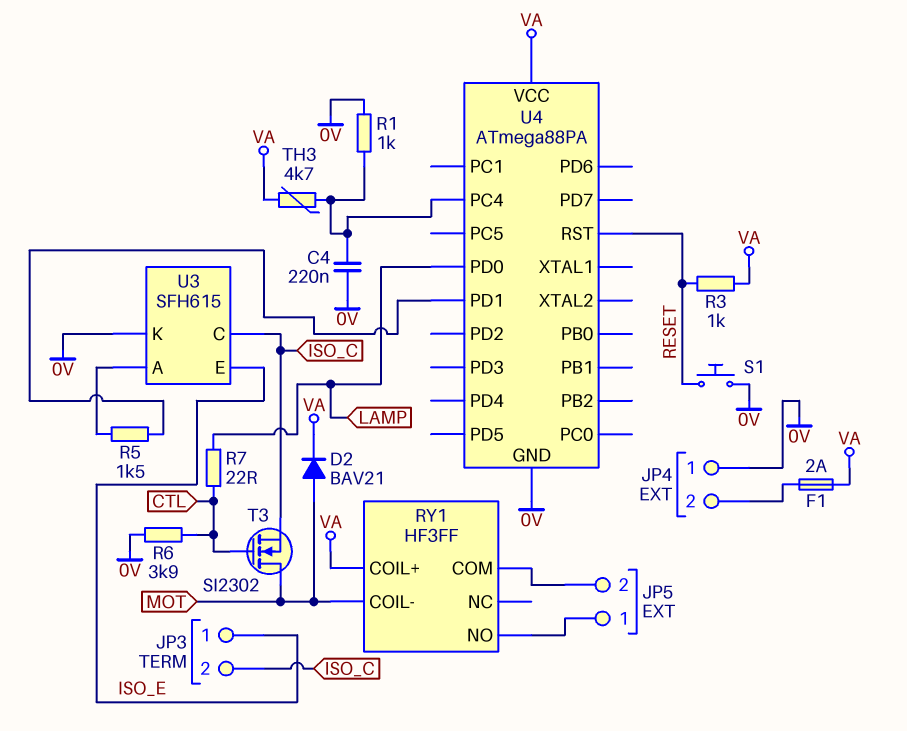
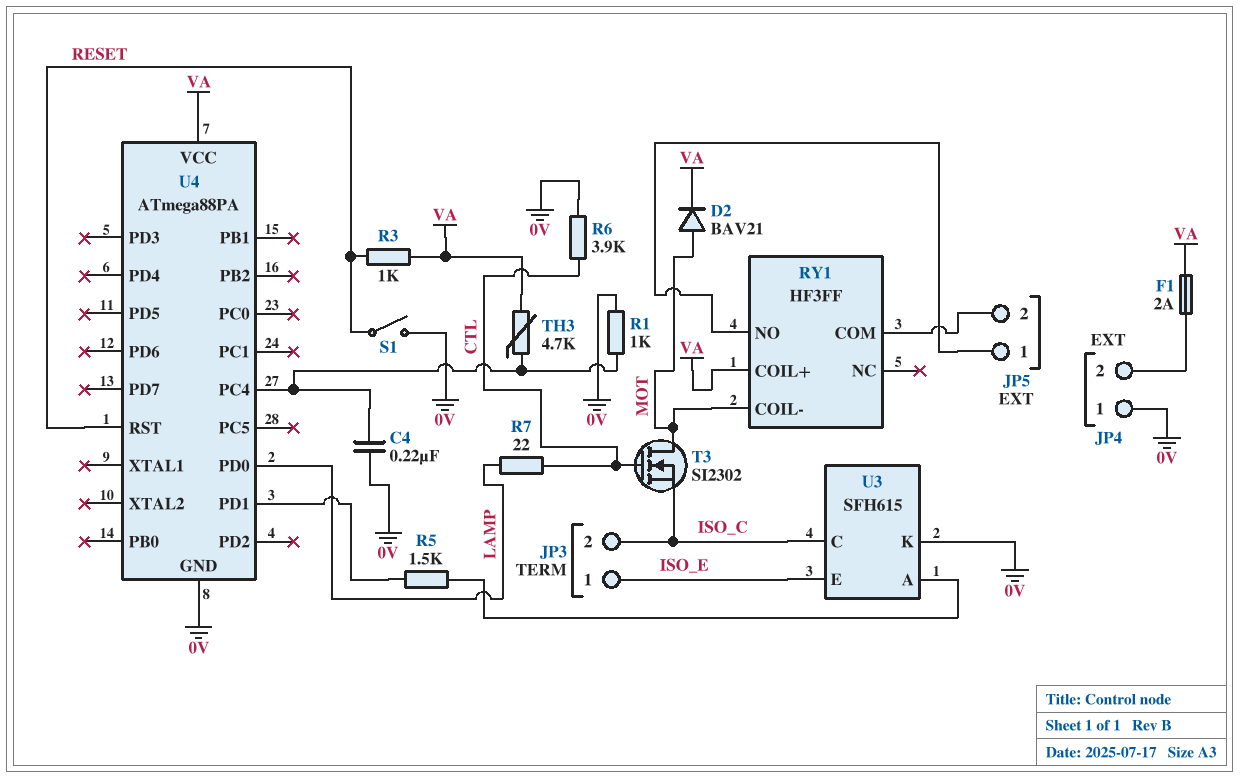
S1: button (0V, RESET) -> switch (0V, RESET)

